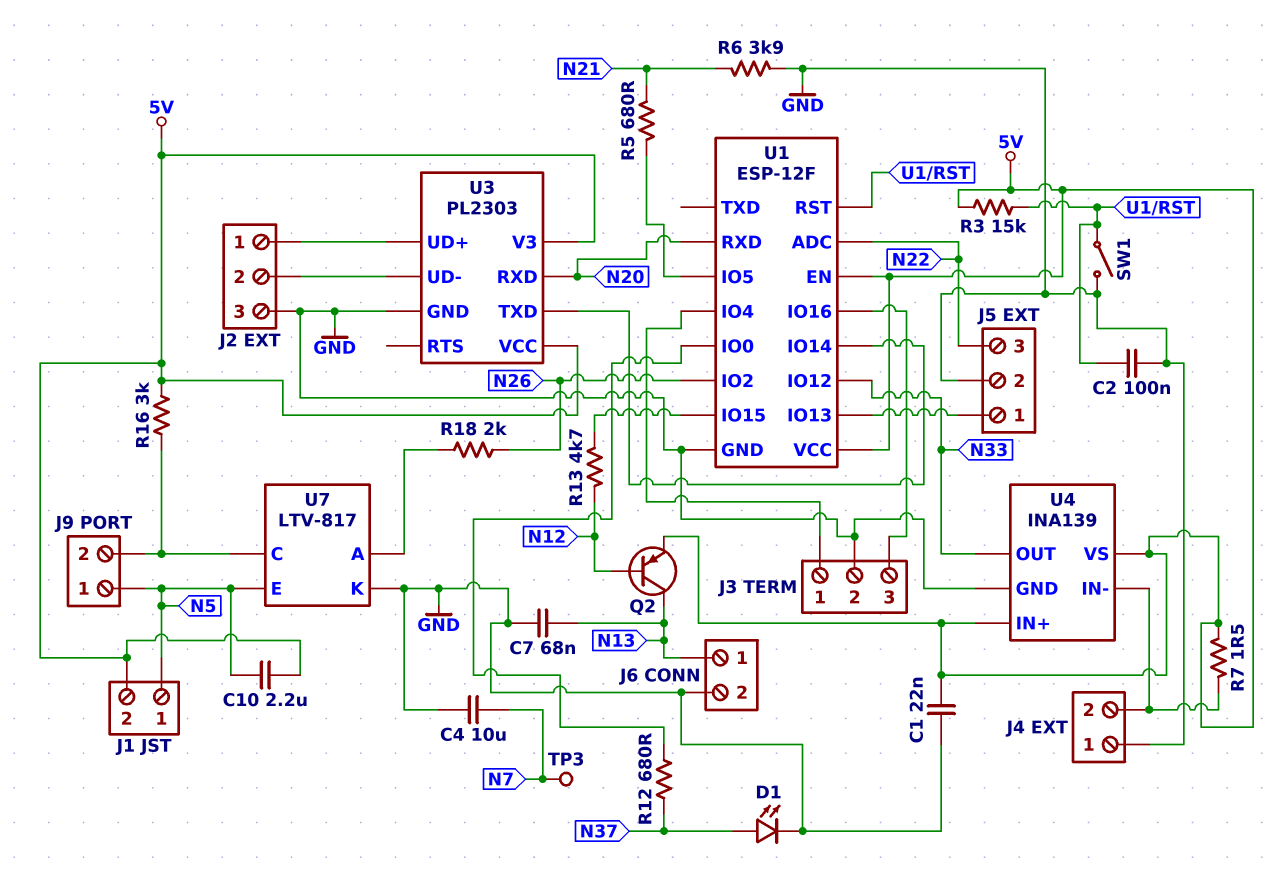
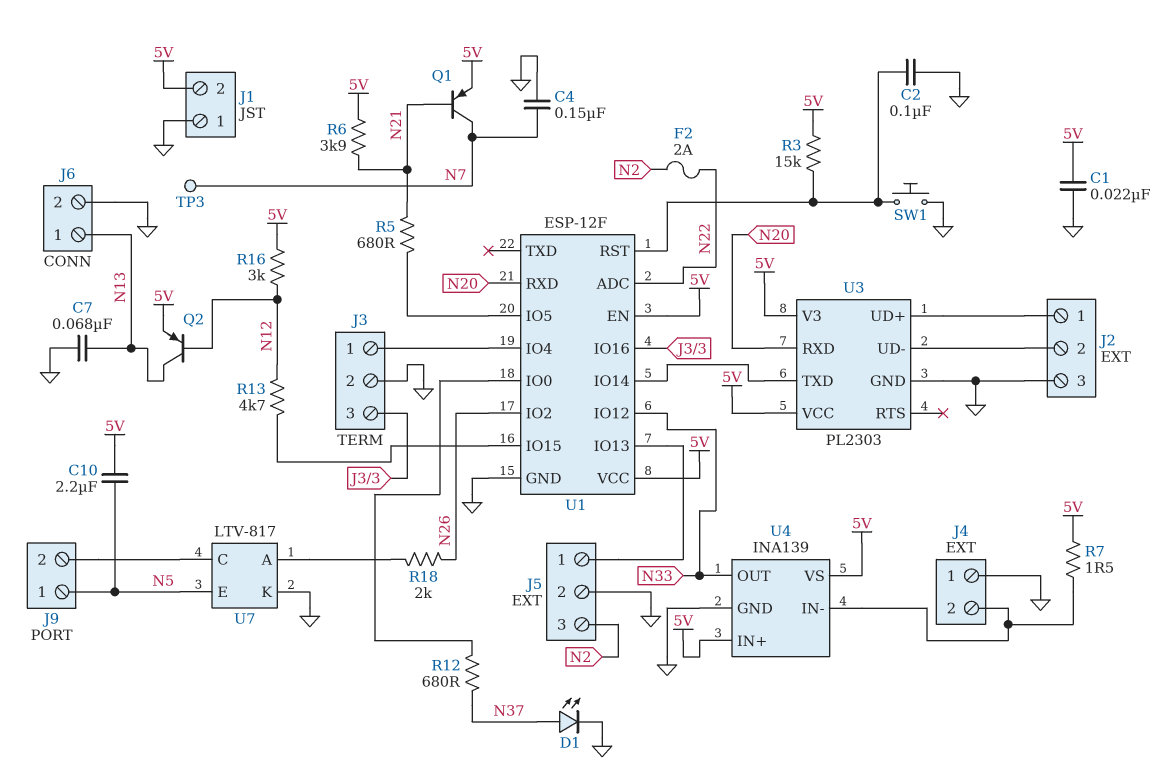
C4: 10uF (GND, N7) -> 150nF (GND, N7)
F2: none -> 2A (N2, N22)
J1 pin 1: N5 -> GND
J5 pin 3: N22 -> N2
Q1: none -> PNP (B N21, C N7, E 5V)
R6: 3.9k (GND, N21) -> 3.9k (5V, N21)
R16: 3k (5V, J9/2) -> 3k (5V, N12)
SW1: switch (GND, U1/RST) -> button (GND, U1/RST)

